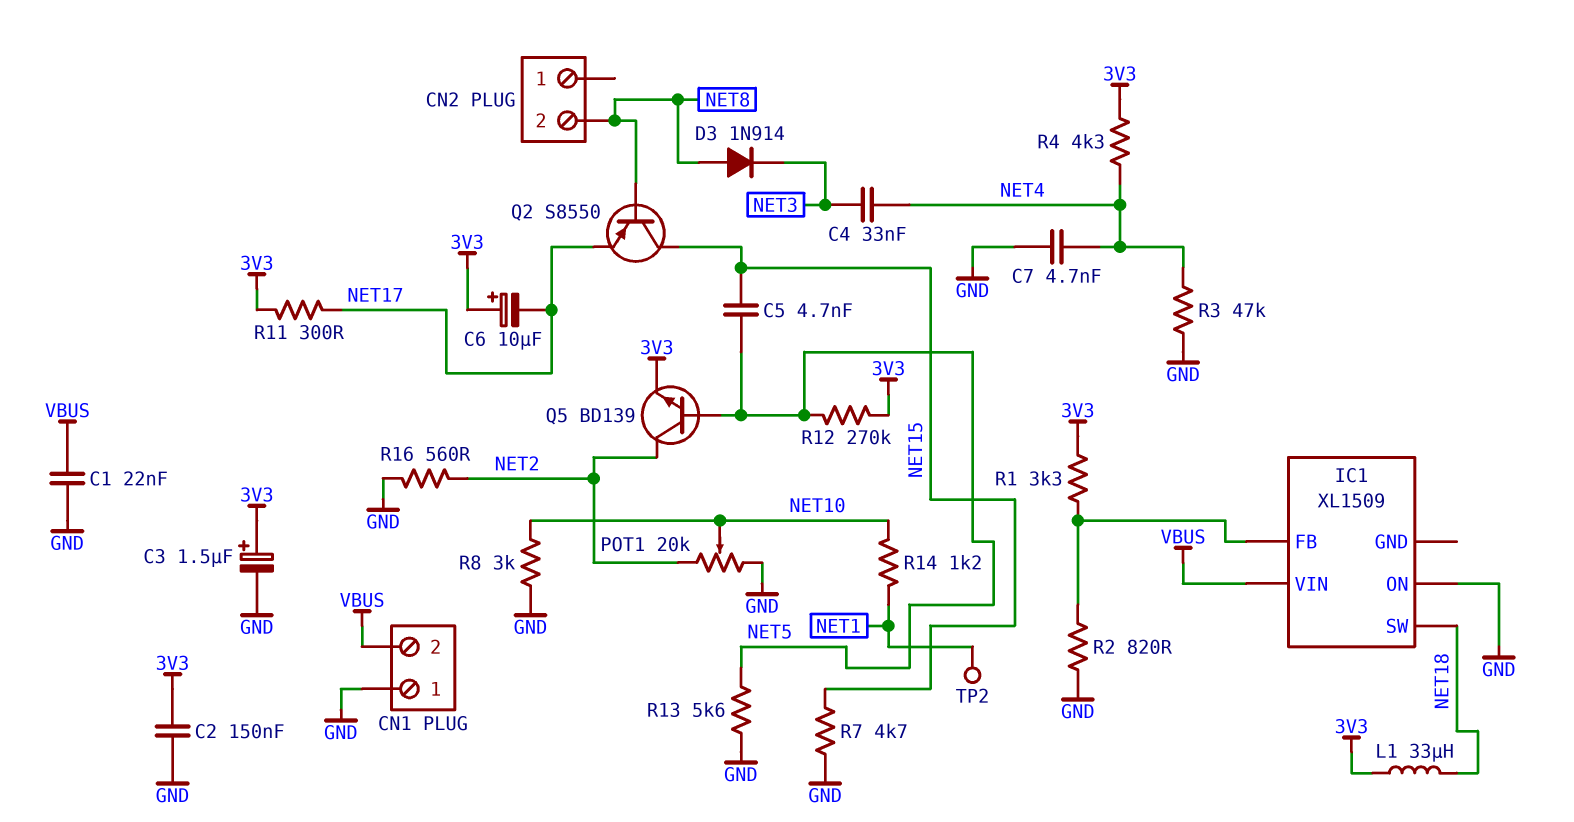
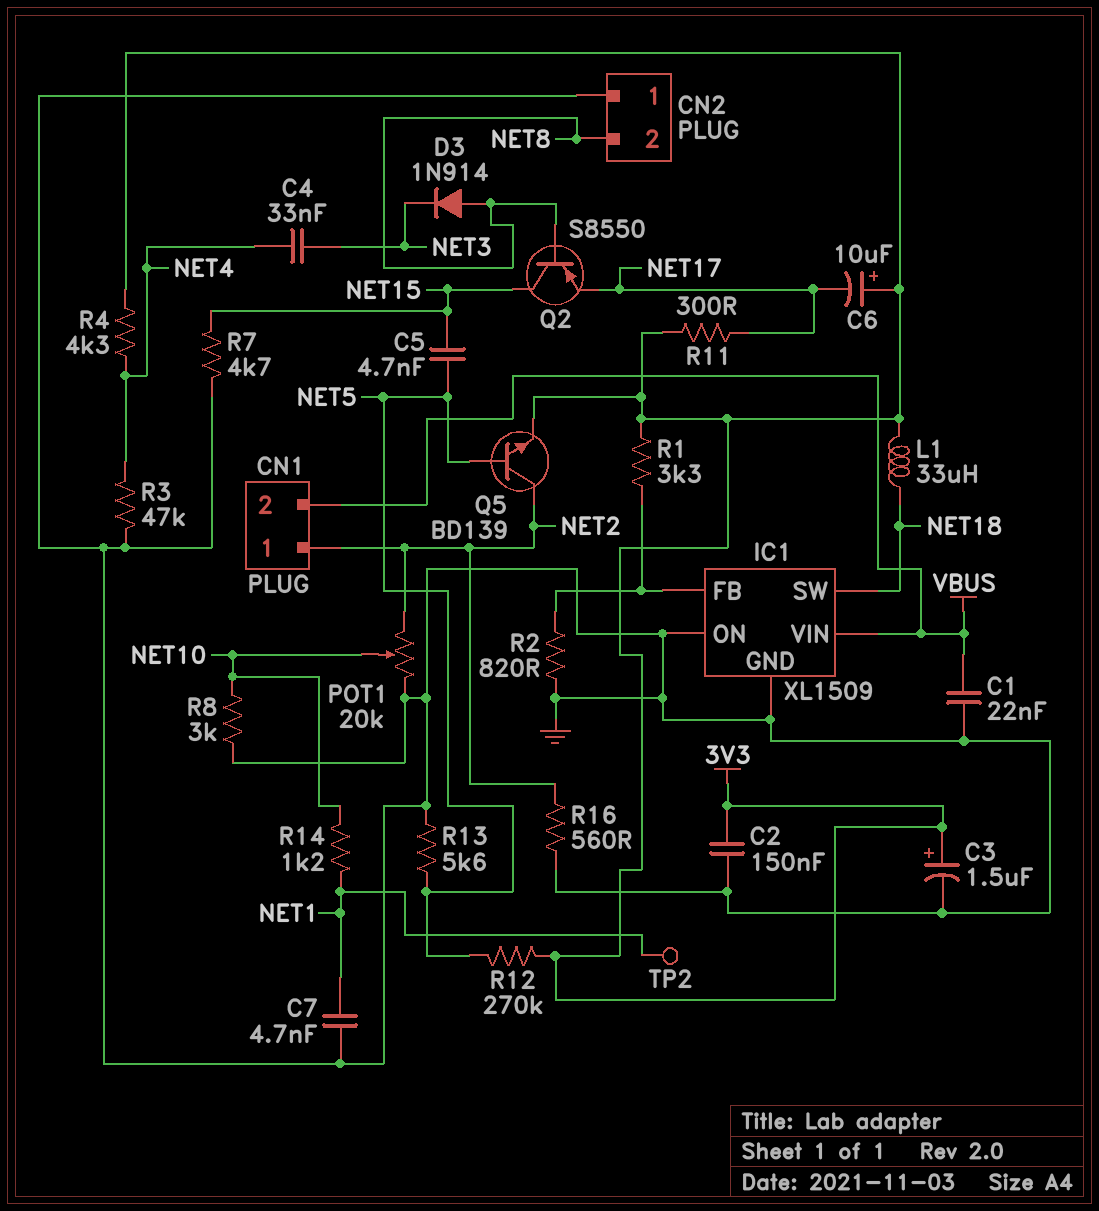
C7: 4.7nF (GND, NET4) -> 4.7nF (GND, NET1)
CN1 pin 1: GND -> NET2
CN2 pin 1: none -> GND
IC1 pin GND: none -> GND

